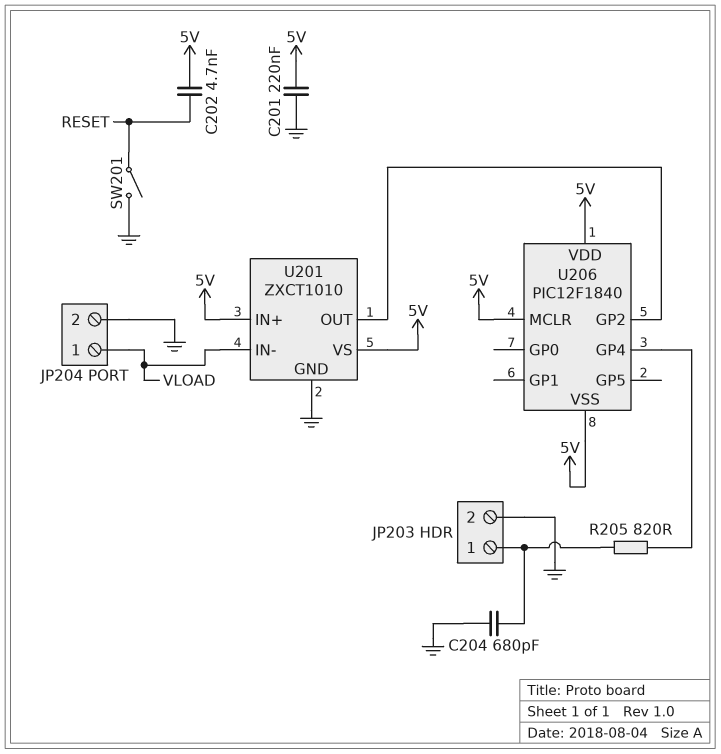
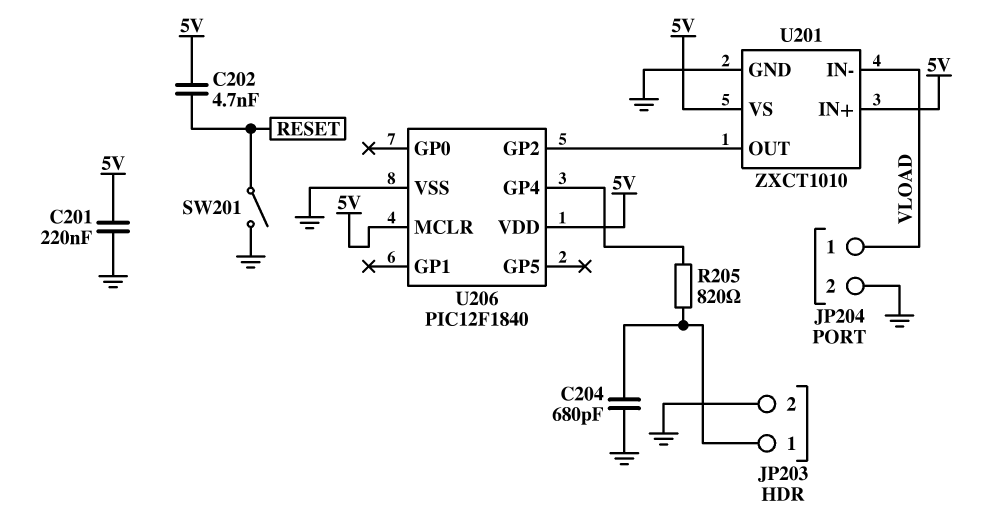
U206 pin VSS: 5V -> GND

